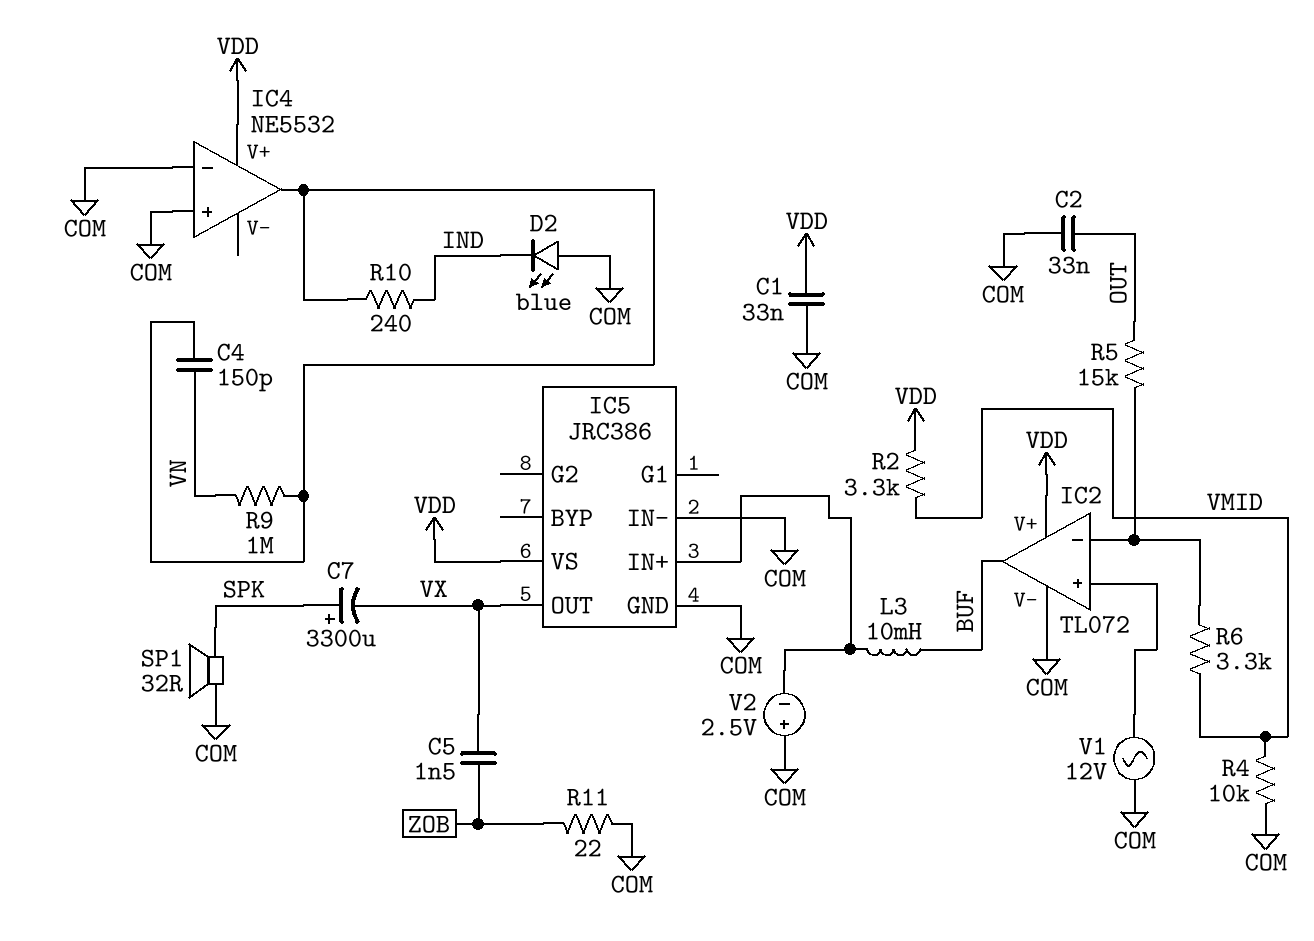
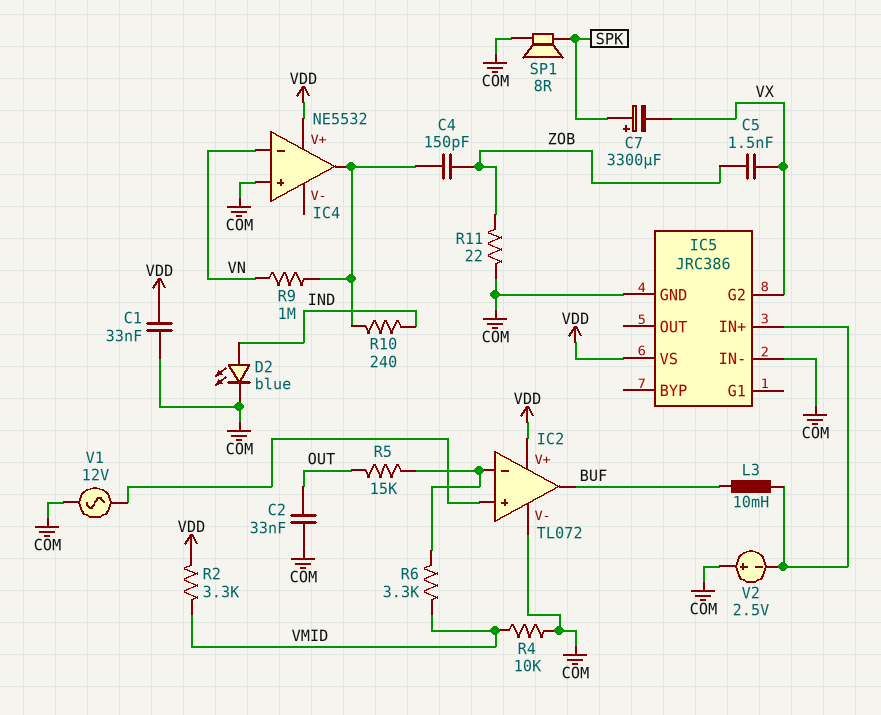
C4: 150pF (IC4/out, VN) -> 150pF (IC4/out, ZOB)
D2: LED blue (A COM, K IND) -> LED blue (A IND, K COM)
IC4 pin in-: COM -> VN
IC5 pin G2: none -> VX
IC5 pin OUT: VX -> none
SP1: speaker 32R (COM, SPK) -> speaker 8R (COM, SPK)

